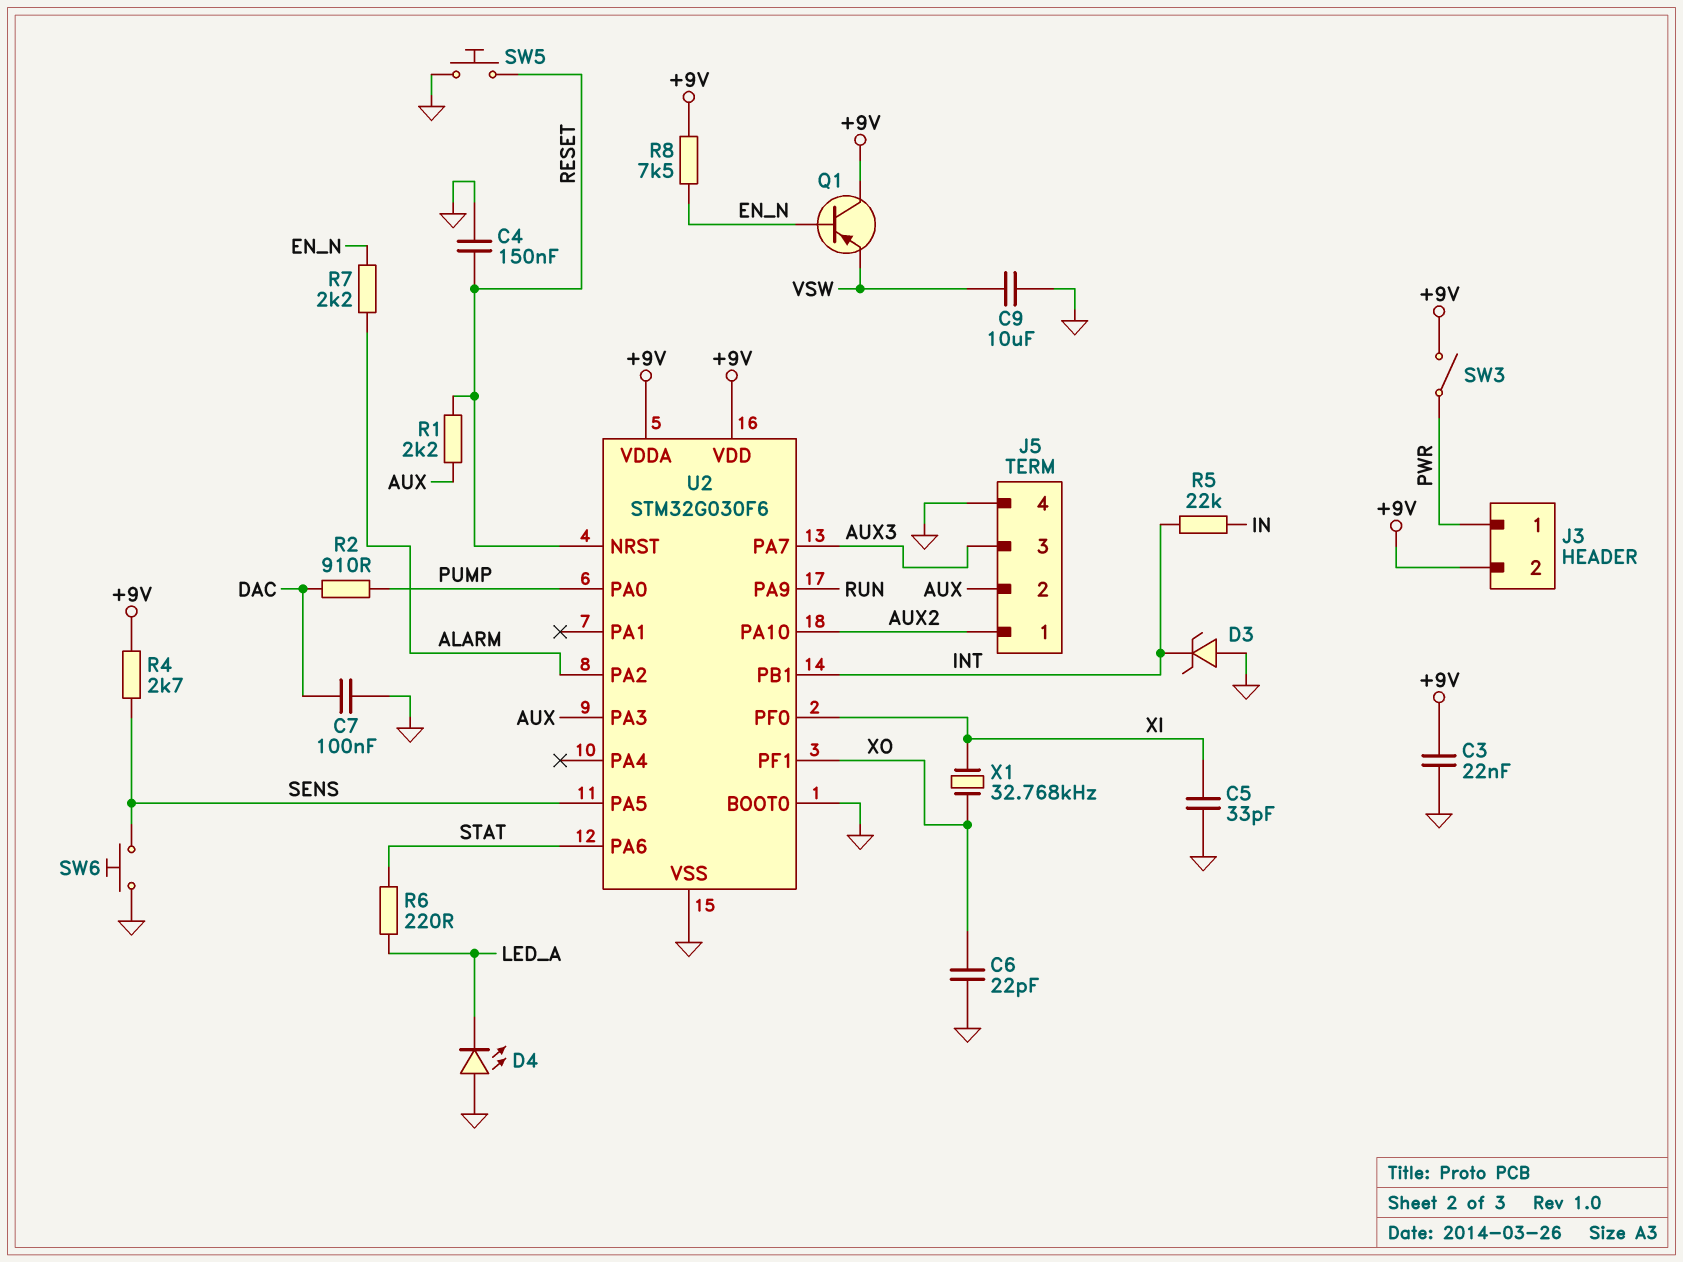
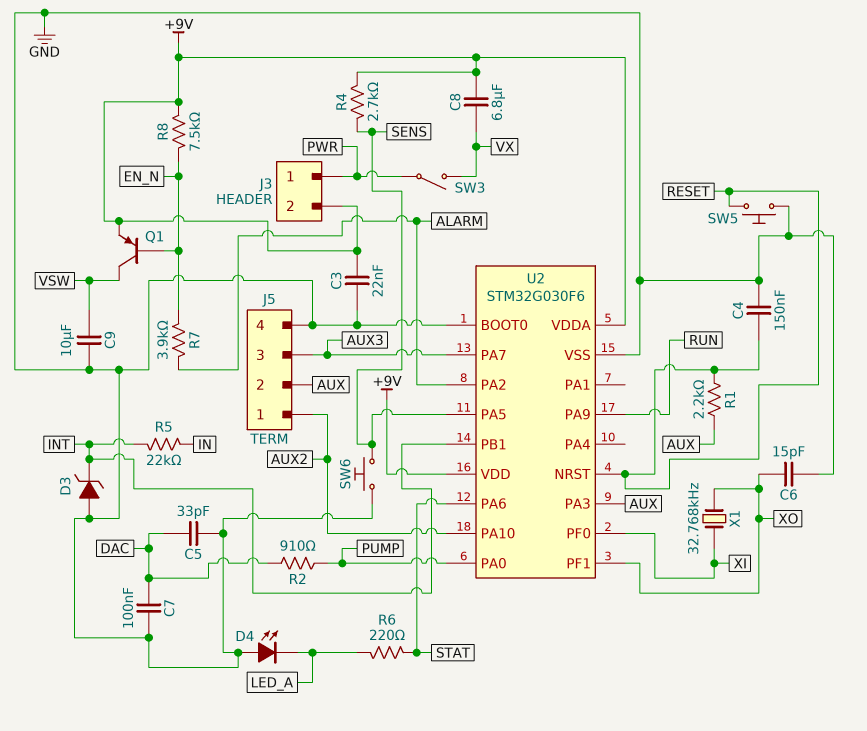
C5: 33pF (GND, XI) -> 33pF (DAC, GND)
C6: 22pF (GND, XO) -> 15pF (GND, XO)
C8: none -> 6.8uF (+9V, VX)
Q1: PNP (B EN_N, C +9V, E VSW) -> PNP (B EN_N, C VSW, E +9V)
R7: 2.2k (ALARM, EN_N) -> 3.9k (ALARM, EN_N)
SW3: switch (+9V, PWR) -> switch (PWR, VX)

